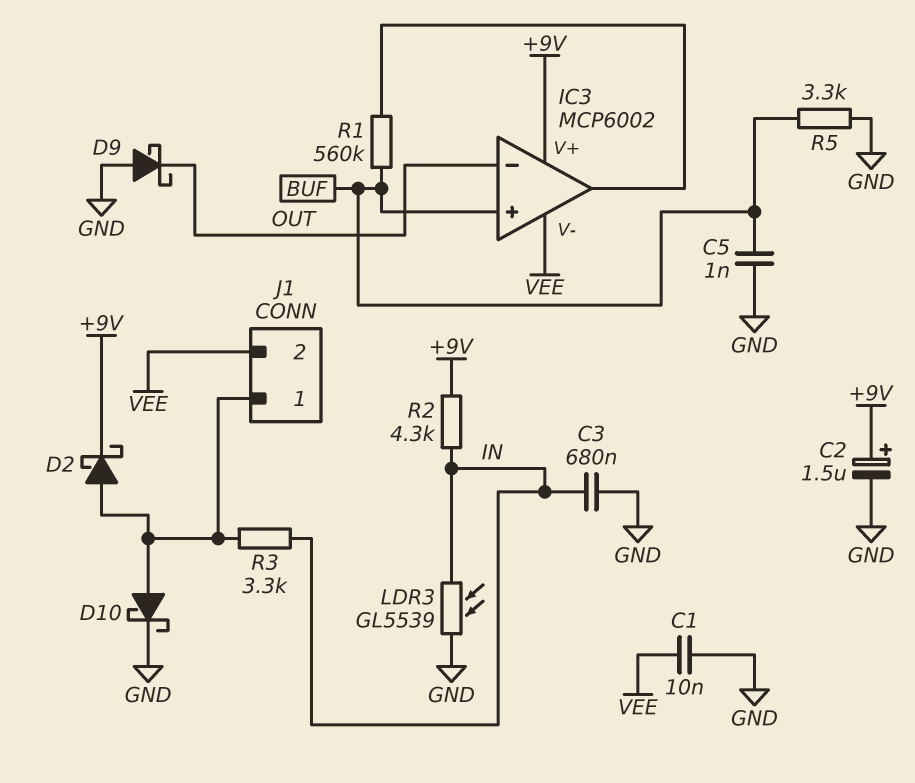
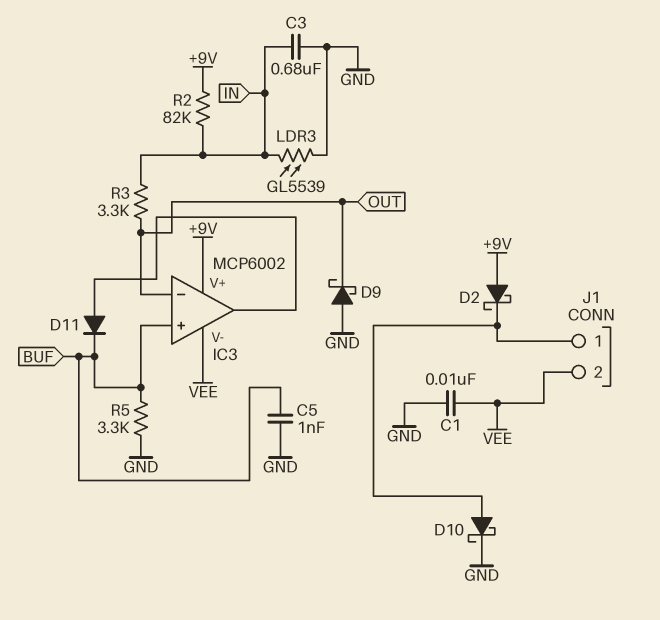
C2: 1.5uF (plus +9V, minus GND) -> none
D2: schottky (A J1/1, K +9V) -> schottky (A +9V, K J1/1)
D11: none -> diode (A IC3/out, K BUF)
R1: 560k (BUF, IC3/out) -> none
R2: 4.3k (+9V, IN) -> 82k (+9V, IN)
R3: 3.3k (IN, J1/1) -> 3.3k (IN, OUT)

